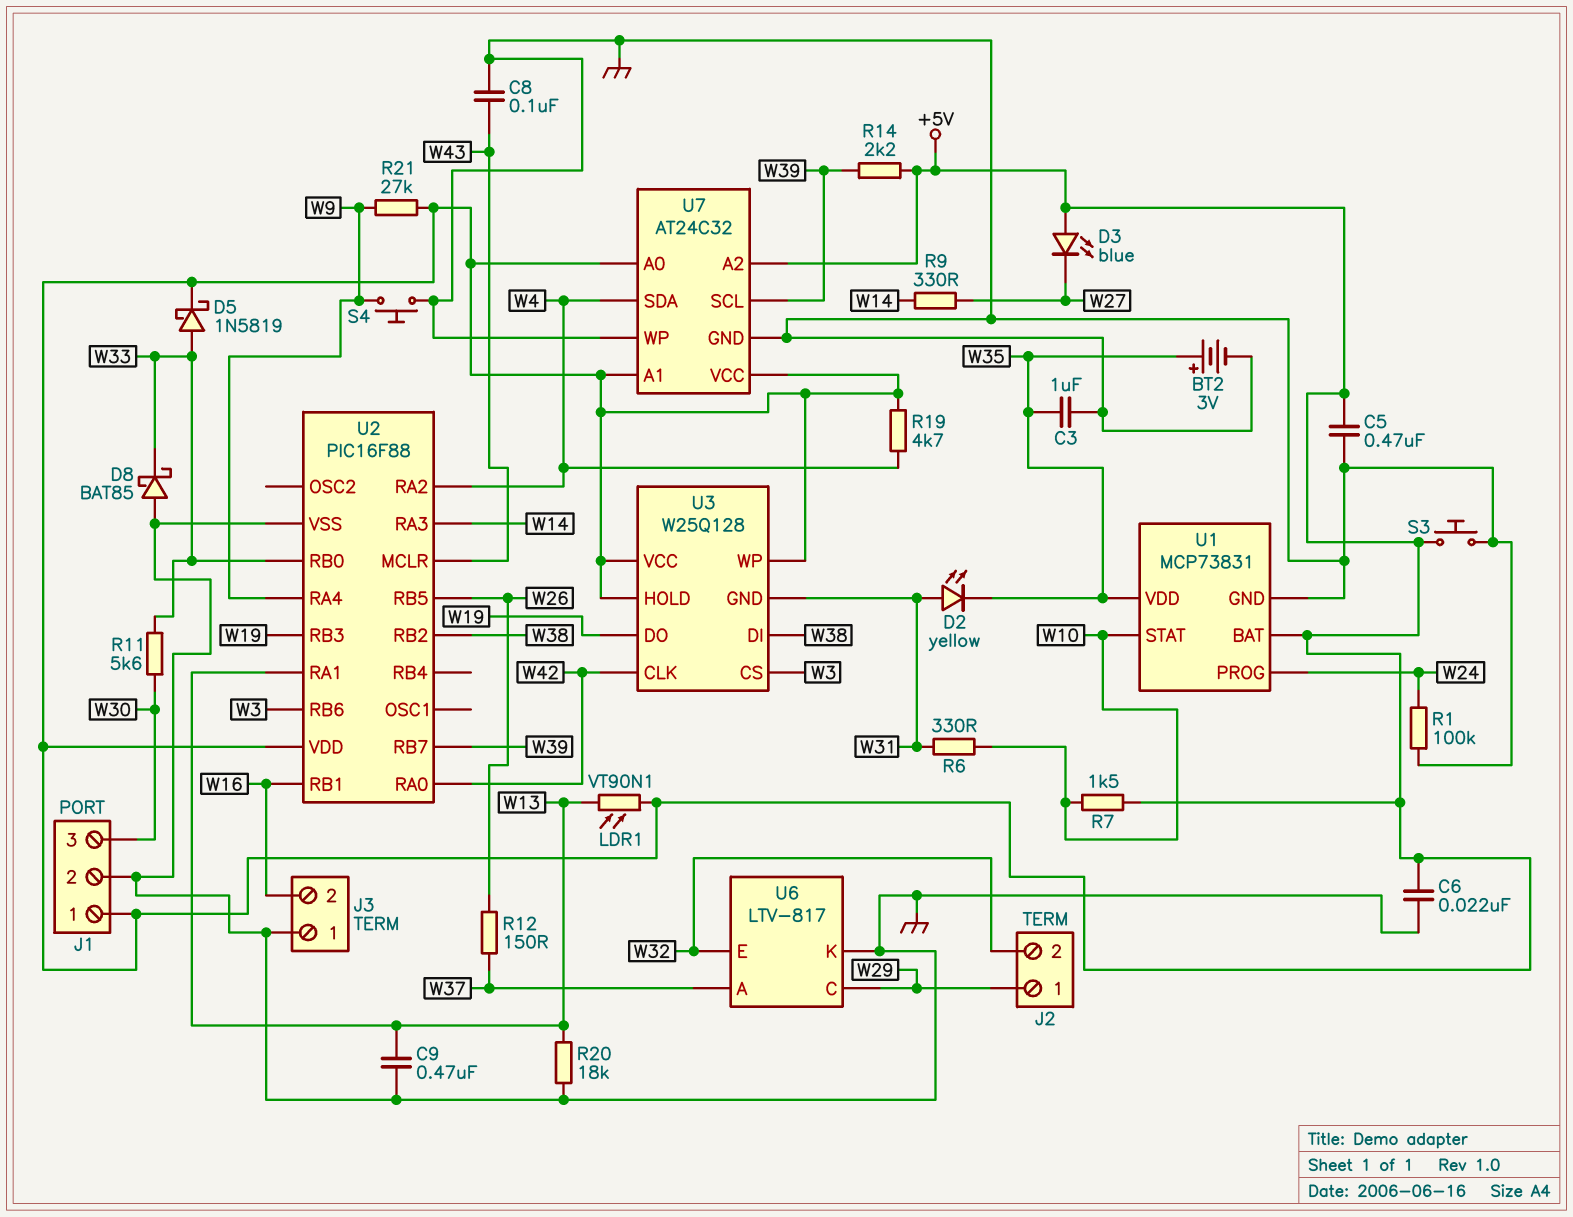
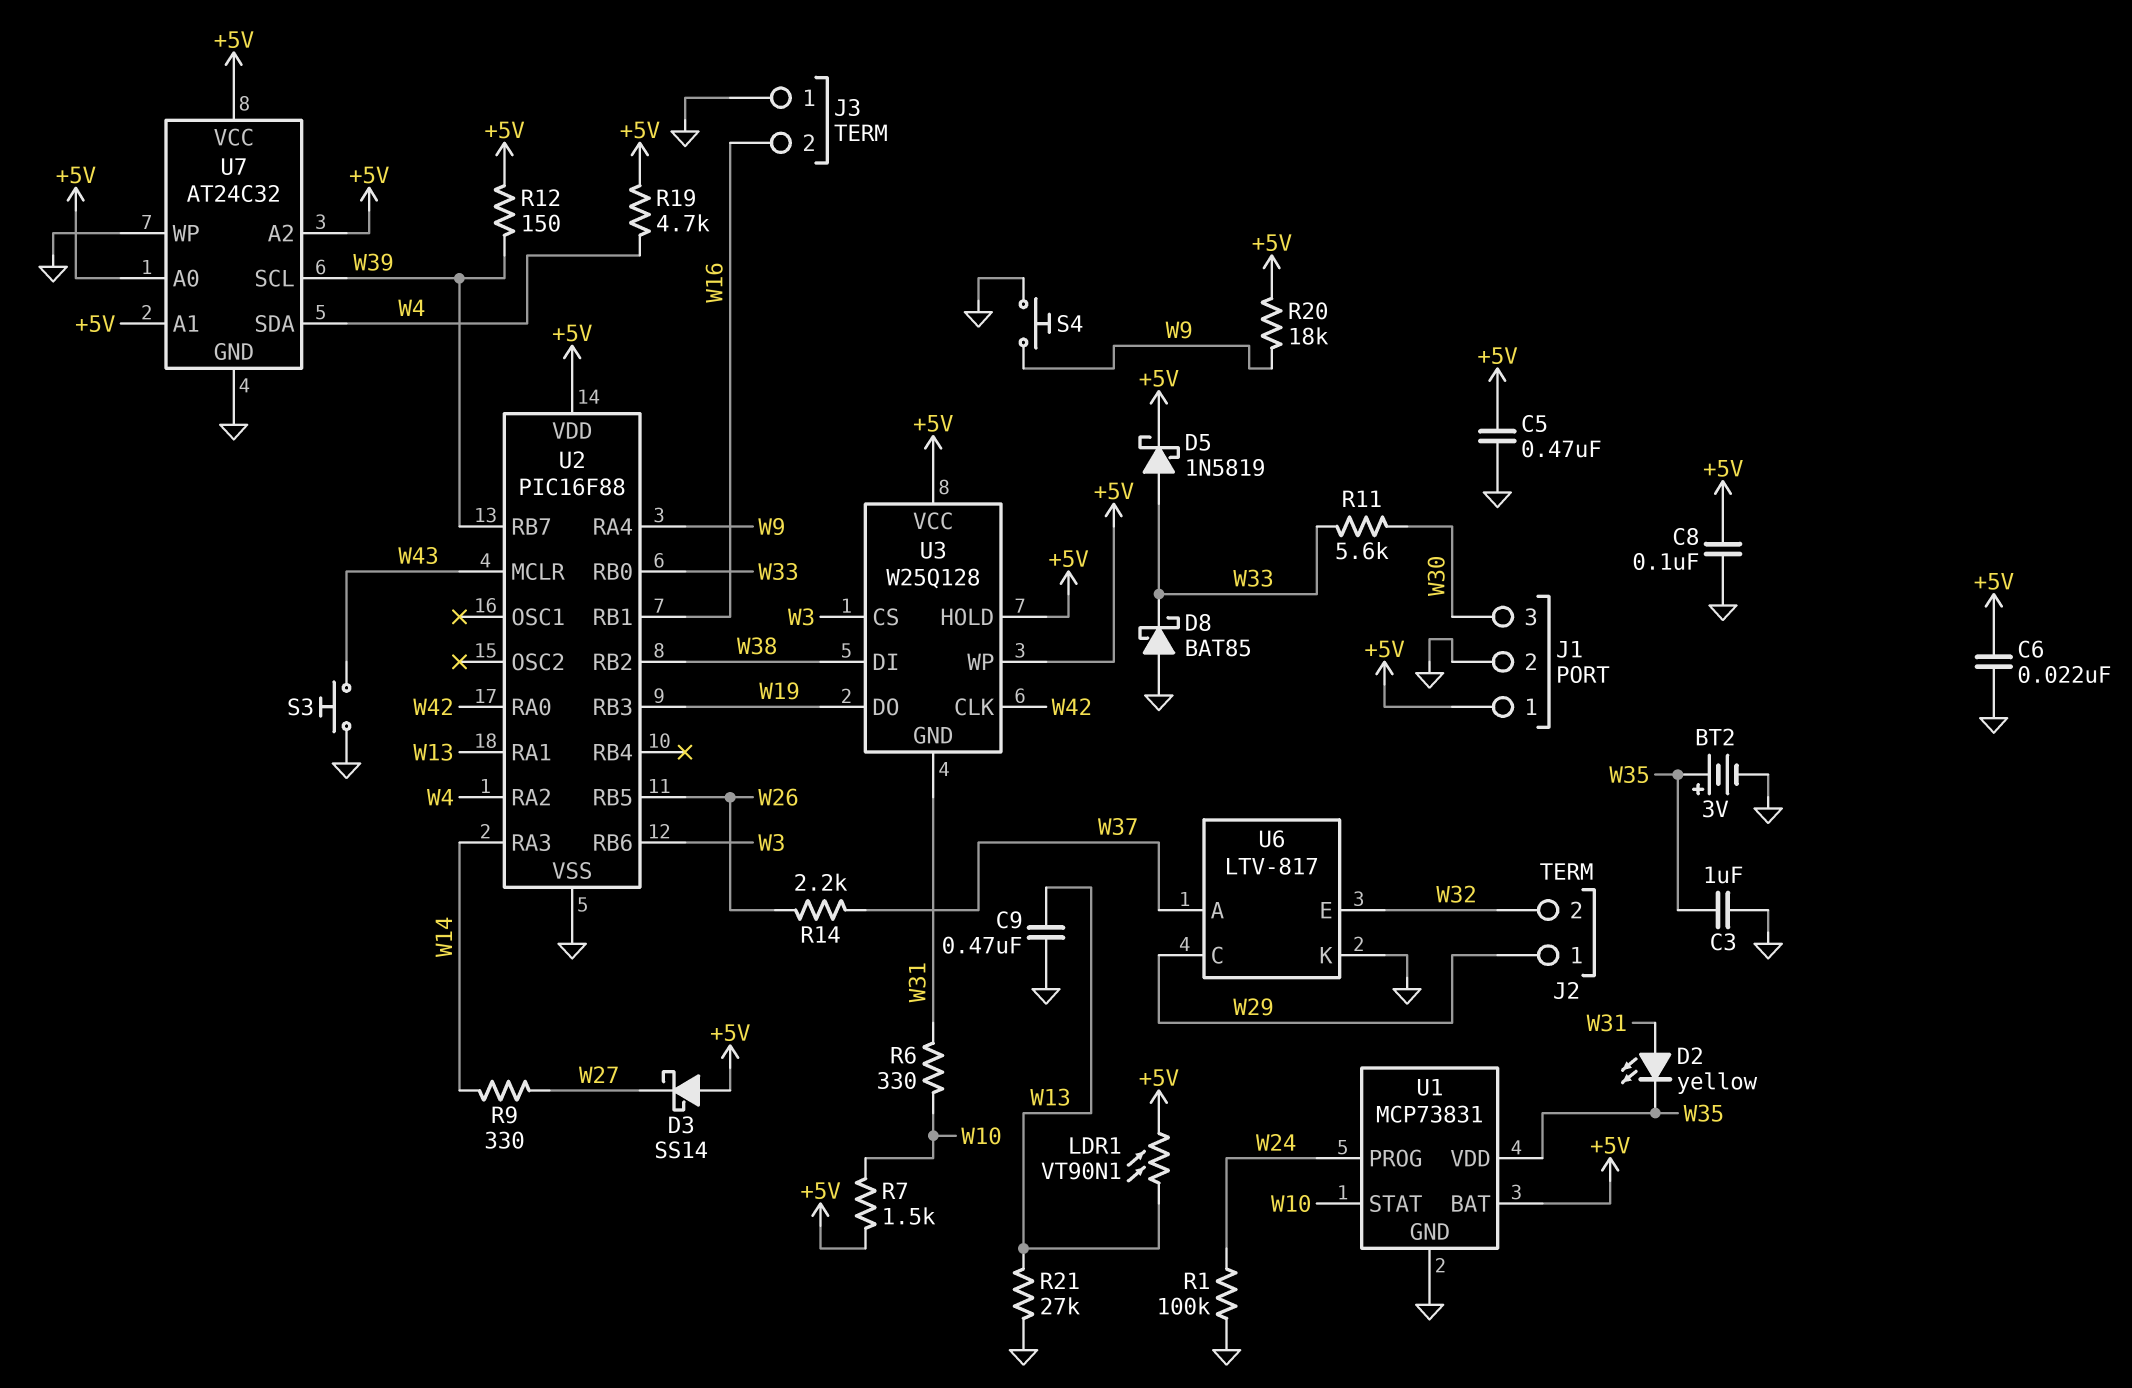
C8: 100nF (GND, W43) -> 100nF (+5V, GND)
D3: LED blue (A +5V, K W27) -> schottky SS14 (A +5V, K W27)
R12: 150 (W26, W37) -> 150 (+5V, W39)
R14: 2.2k (+5V, W39) -> 2.2k (W26, W37)
R20: 18k (GND, W13) -> 18k (+5V, W9)
R21: 27k (+5V, W9) -> 27k (GND, W13)
S3: button (+5V, GND) -> button (GND, W43)

